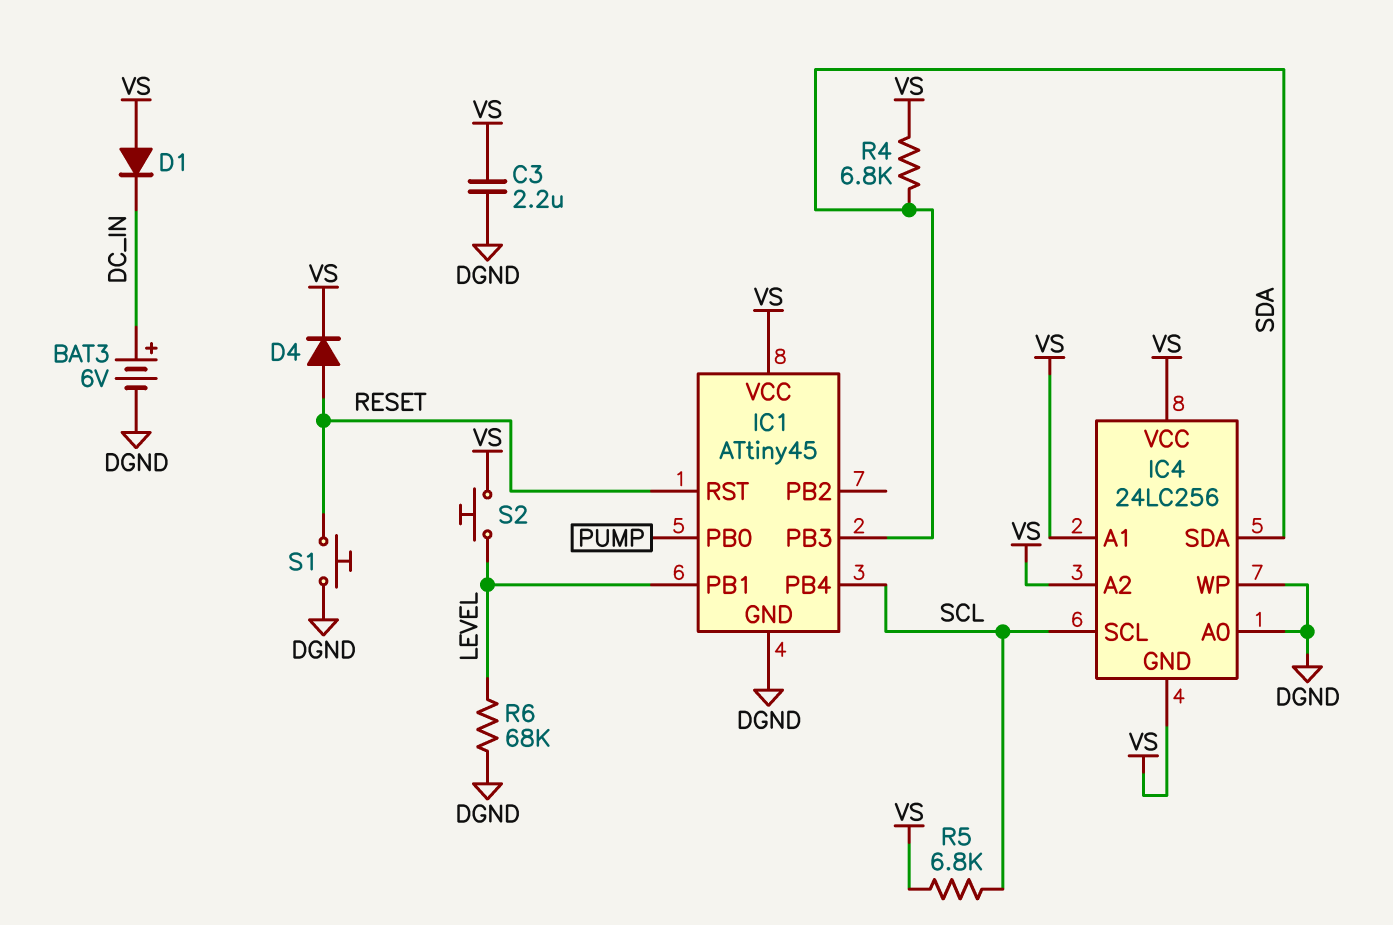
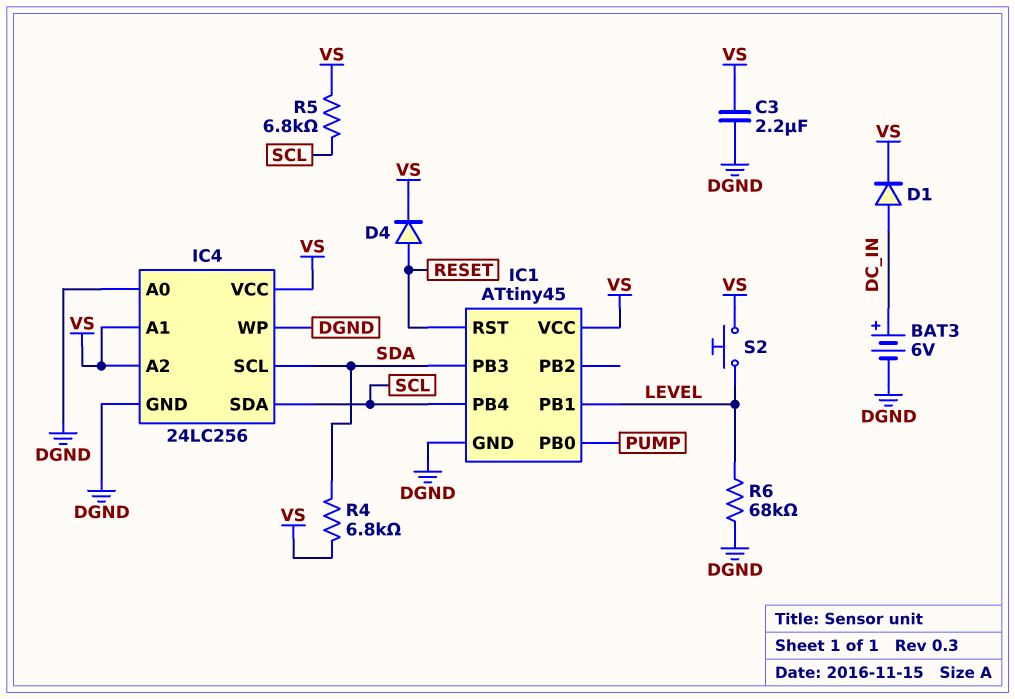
D1: diode (A VS, K DC_IN) -> diode (A DC_IN, K VS)
IC4 pin GND: VS -> DGND
IC4 pin SCL: SCL -> SDA
IC4 pin SDA: SDA -> SCL
S1: button (DGND, RESET) -> none

